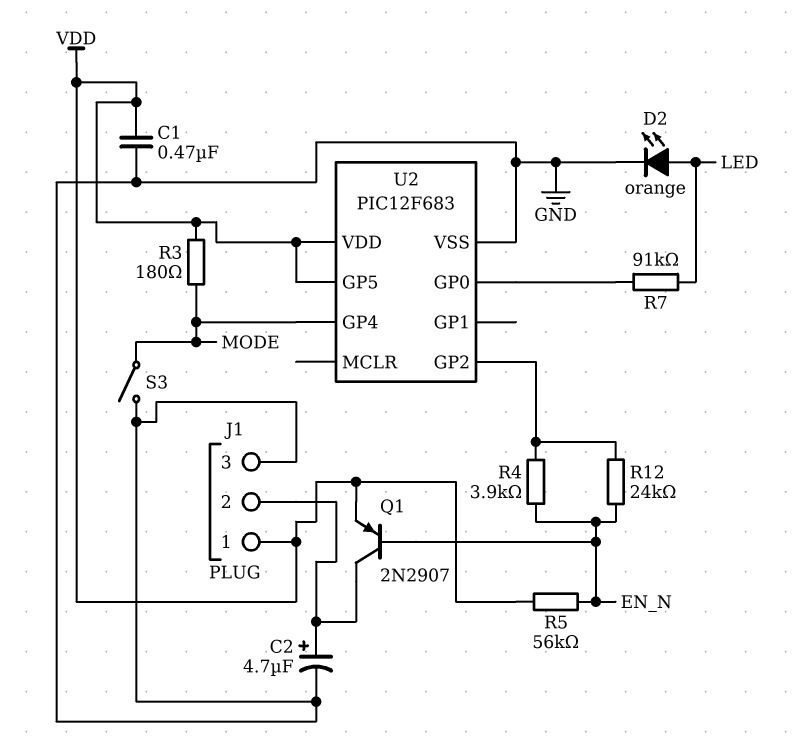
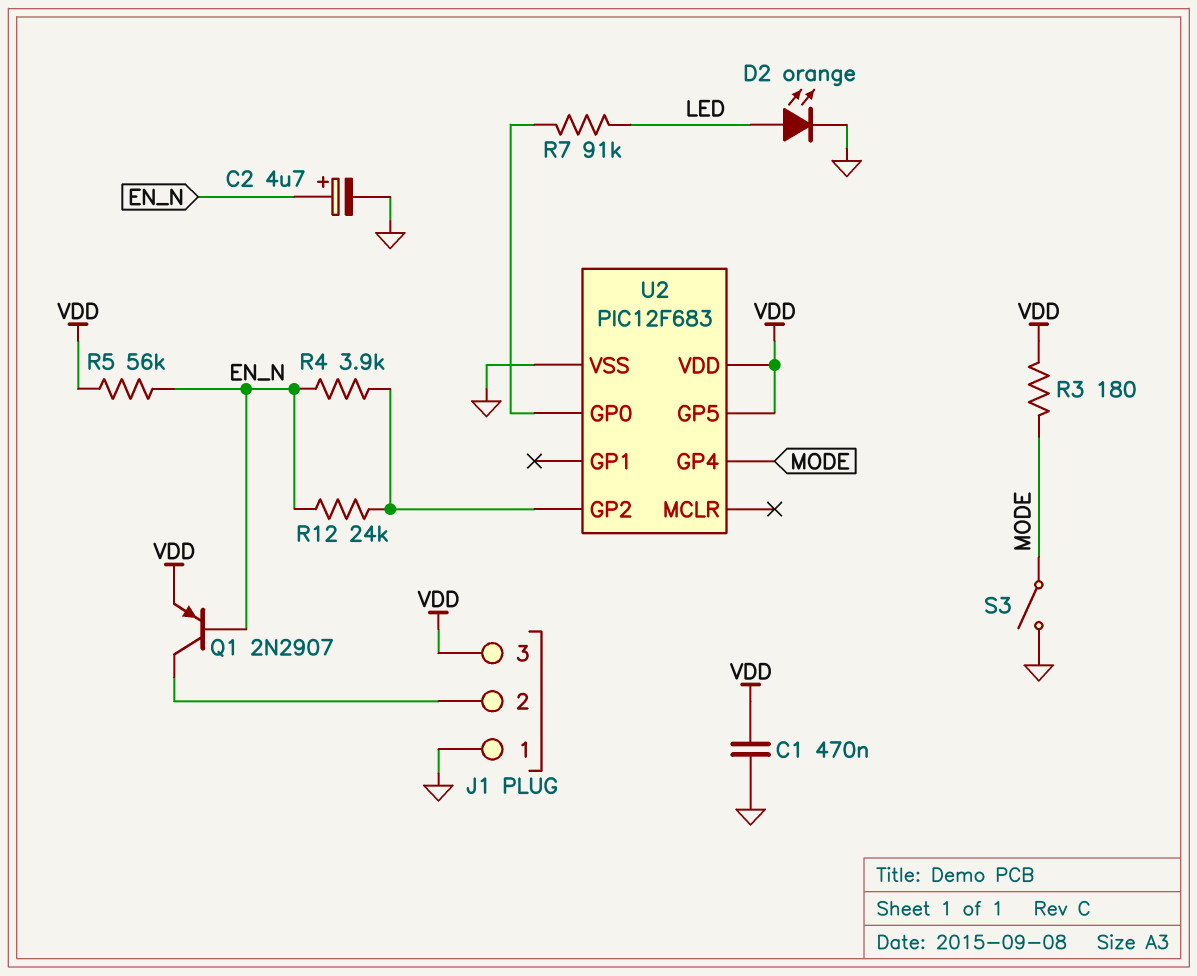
C2: 4.7uF (plus J1/2, minus GND) -> 4.7uF (plus EN_N, minus GND)
J1 pin 1: VDD -> GND
J1 pin 3: GND -> VDD

